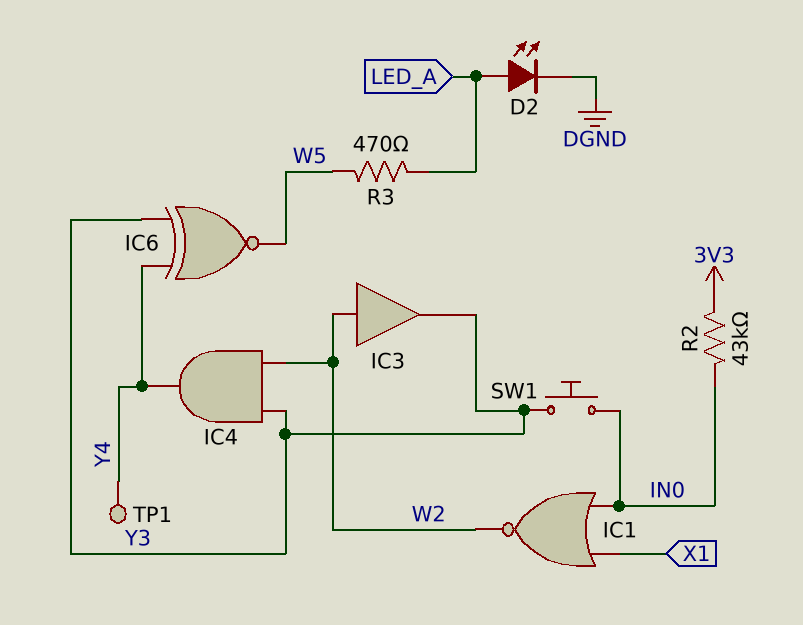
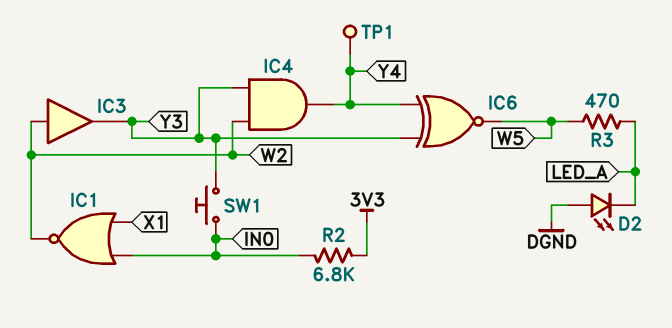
D2: LED (A LED_A, K DGND) -> LED (A DGND, K LED_A)
R2: 43k (3V3, IN0) -> 6.8k (3V3, IN0)

